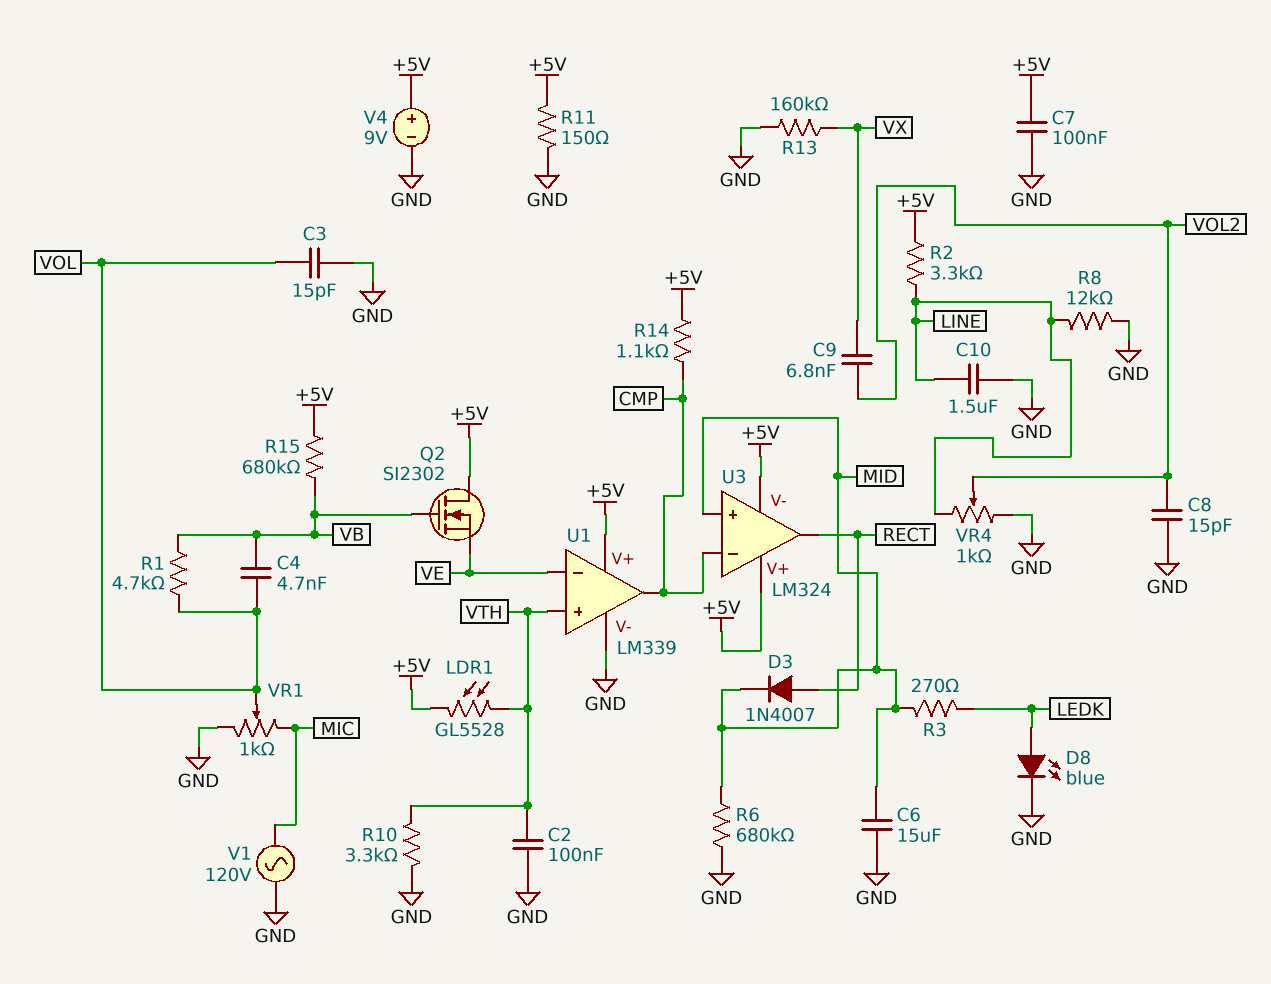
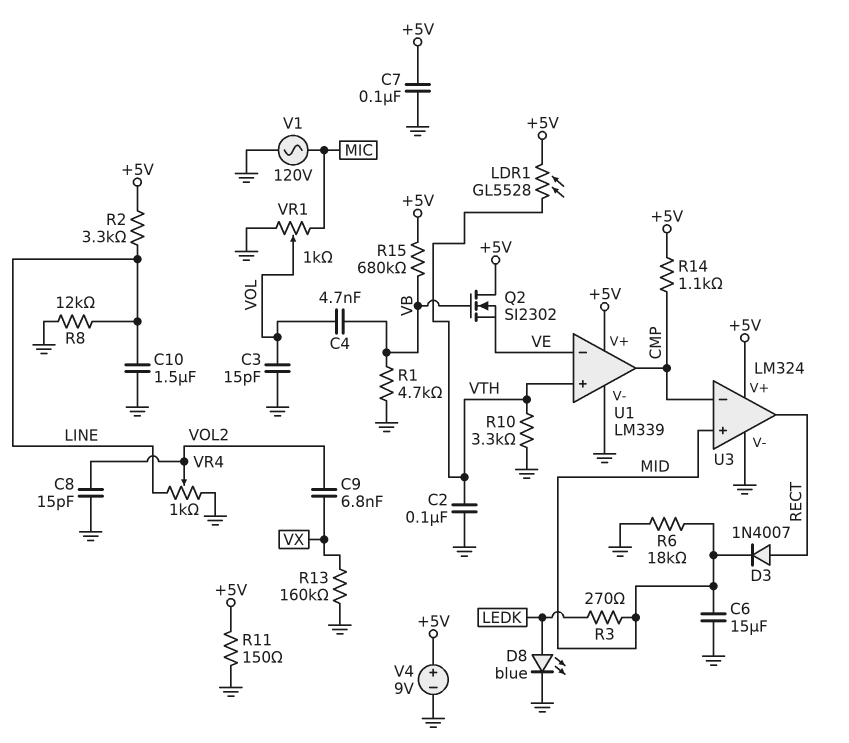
R1: 4.7k (VB, VOL) -> 4.7k (GND, VB)
R6: 680k (GND, MID) -> 18k (GND, MID)
U3 pin V-: +5V -> GND

